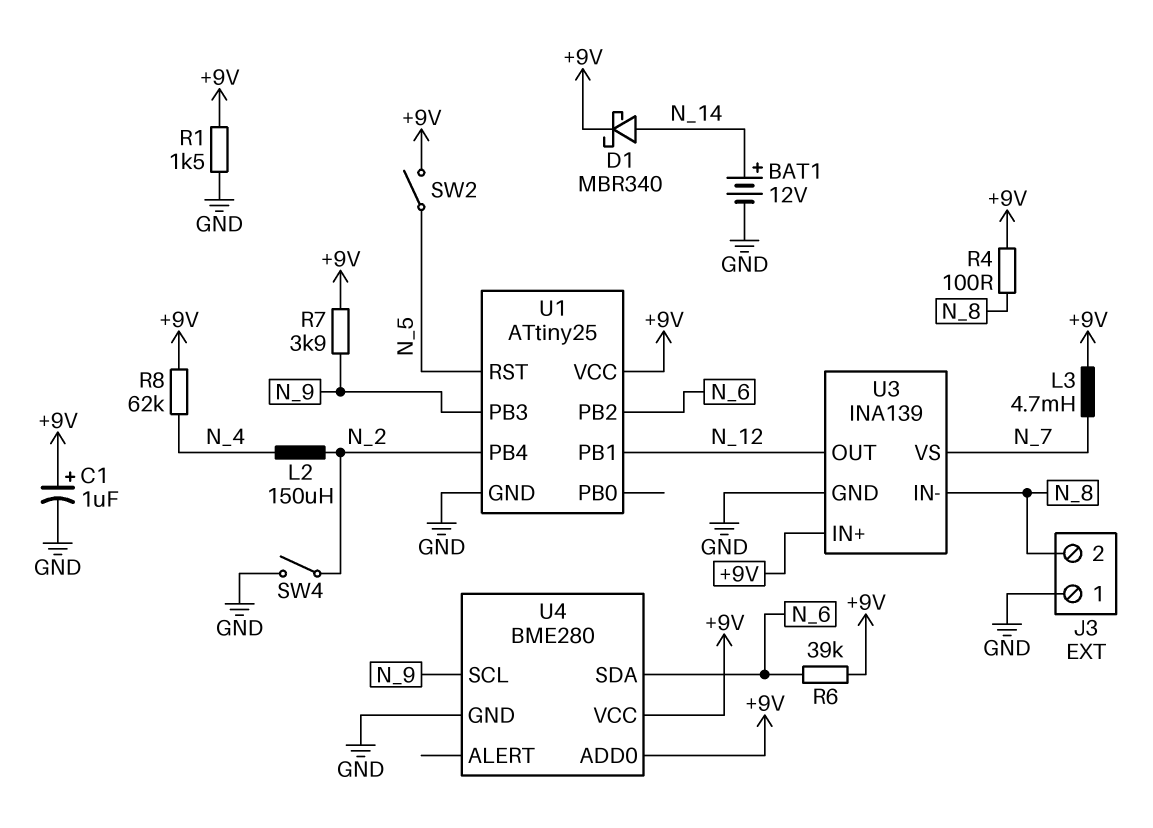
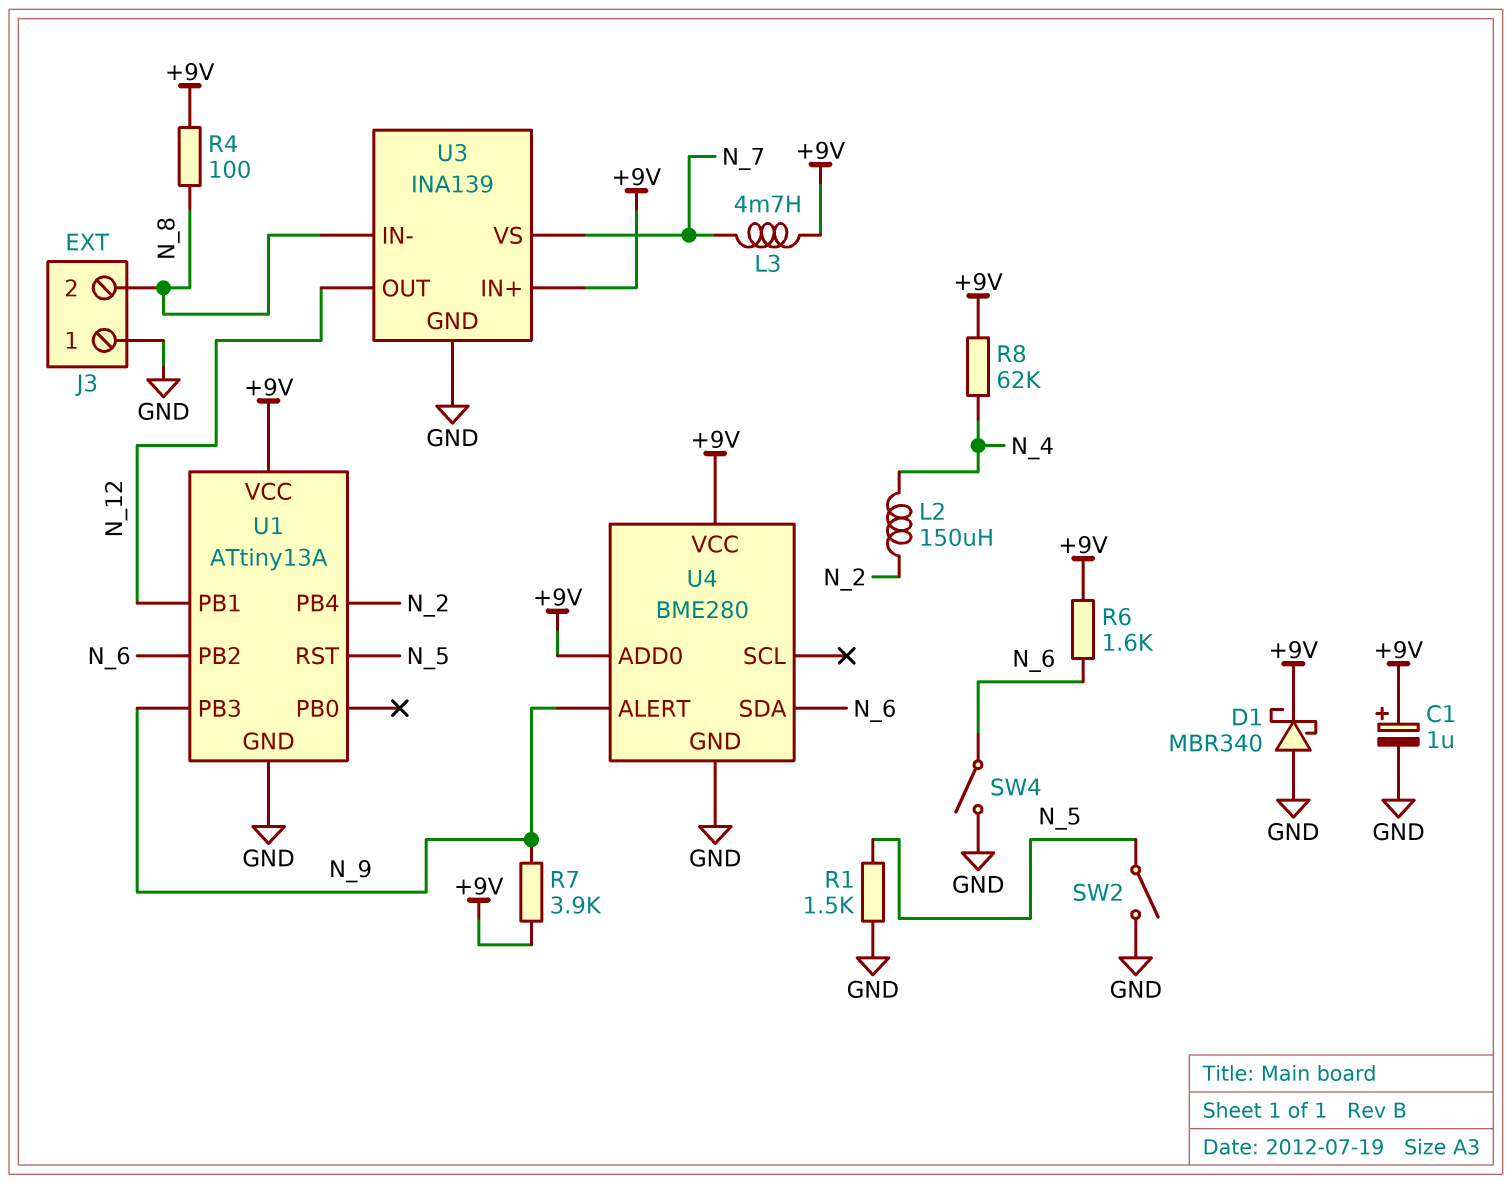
BAT1: 12V (plus N_14, minus GND) -> none
D1: schottky MBR340 (A N_14, K +9V) -> schottky MBR340 (A GND, K +9V)
R1: 1.5k (+9V, GND) -> 1.5k (GND, N_5)
R6: 39k (+9V, N_6) -> 1.6k (+9V, N_6)
SW2: switch (+9V, N_5) -> switch (GND, N_5)
SW4: switch (GND, N_2) -> switch (GND, N_6)
U1: ATtiny25 -> ATtiny13A
U4 pin ALERT: none -> N_9
U4 pin SCL: N_9 -> none

